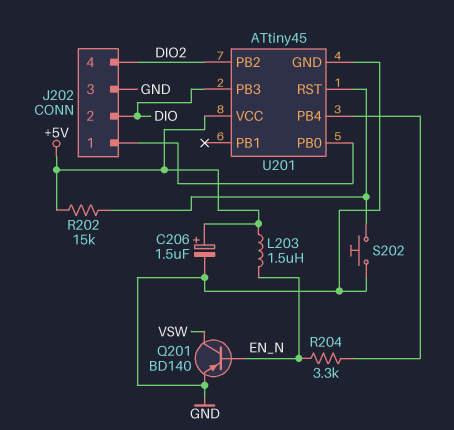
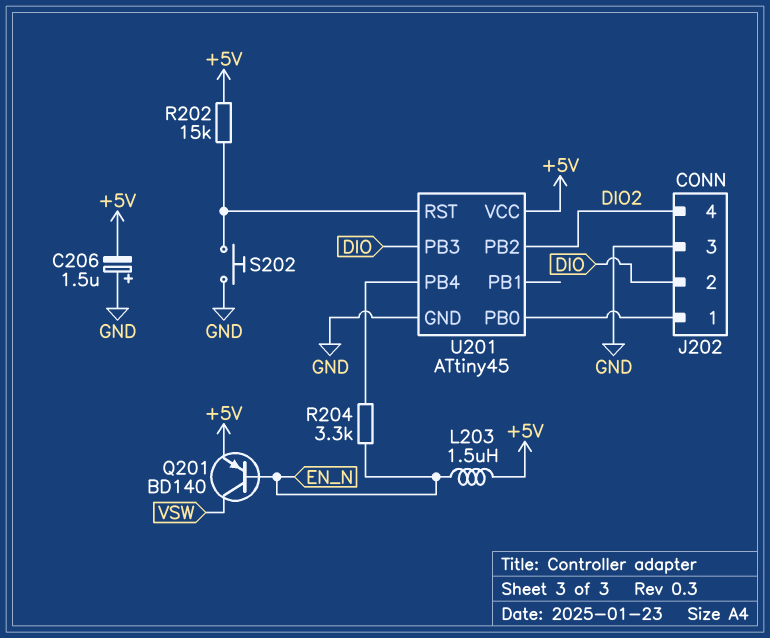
C206: 1.5uF (plus +5V, minus GND) -> 1.5uF (plus GND, minus +5V)
Q201: PNP BD140 (B EN_N, C VSW, E GND) -> PNP BD140 (B EN_N, C VSW, E +5V)

